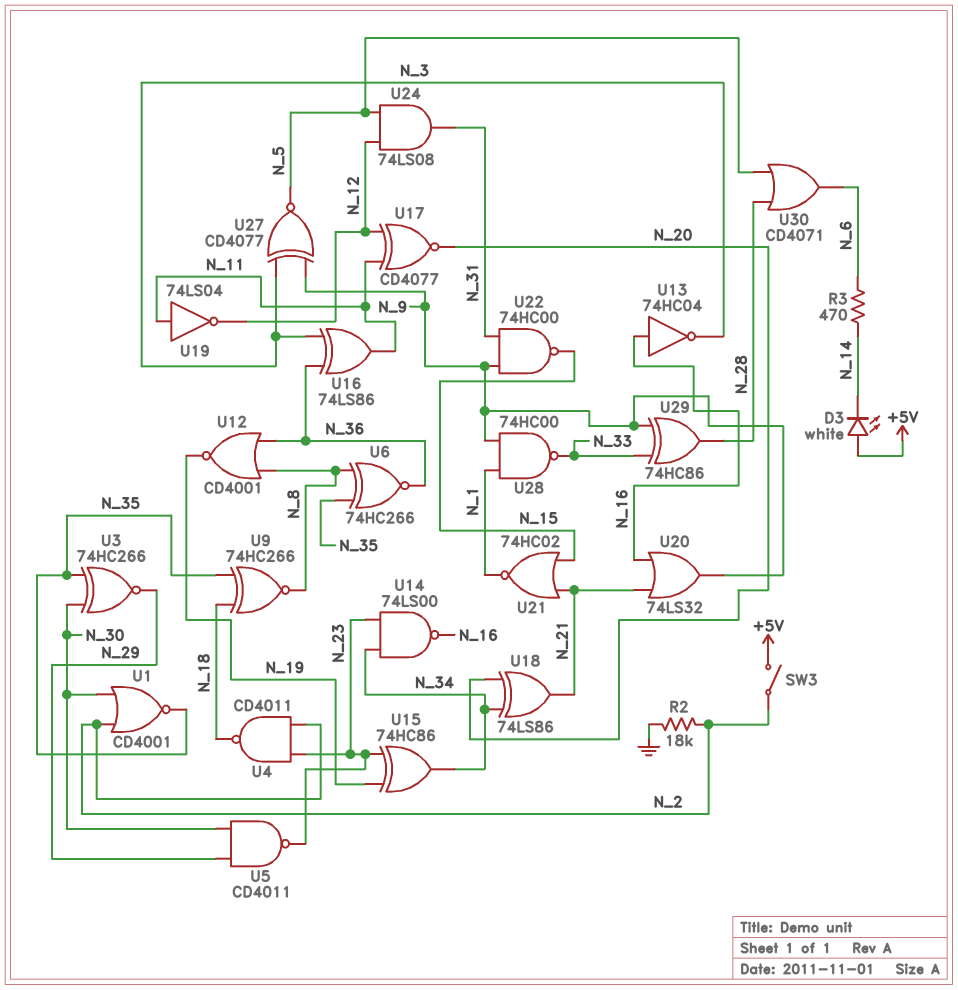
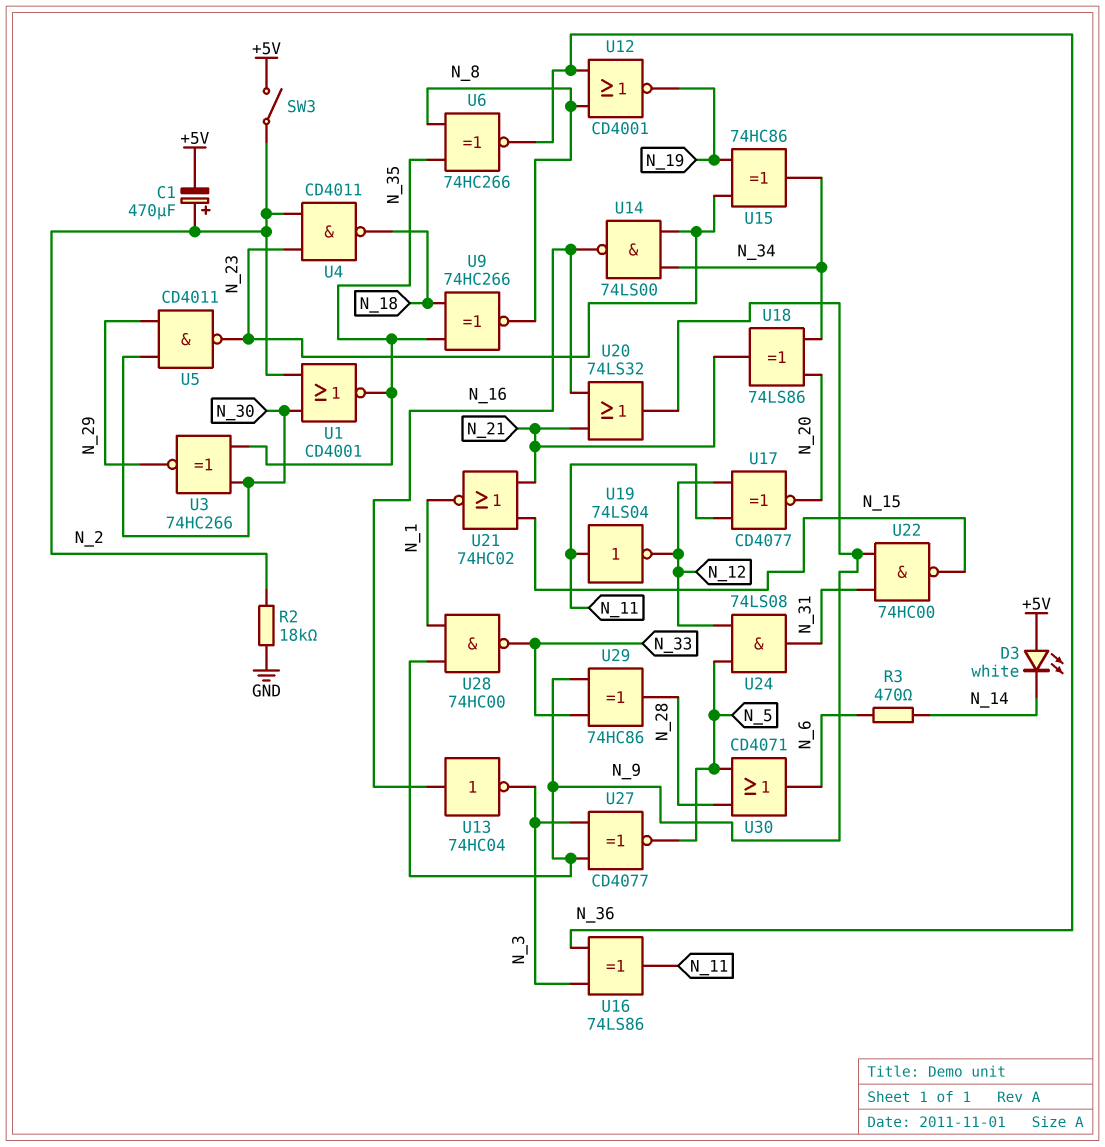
C1: none -> 470uF (plus N_2, minus +5V)

